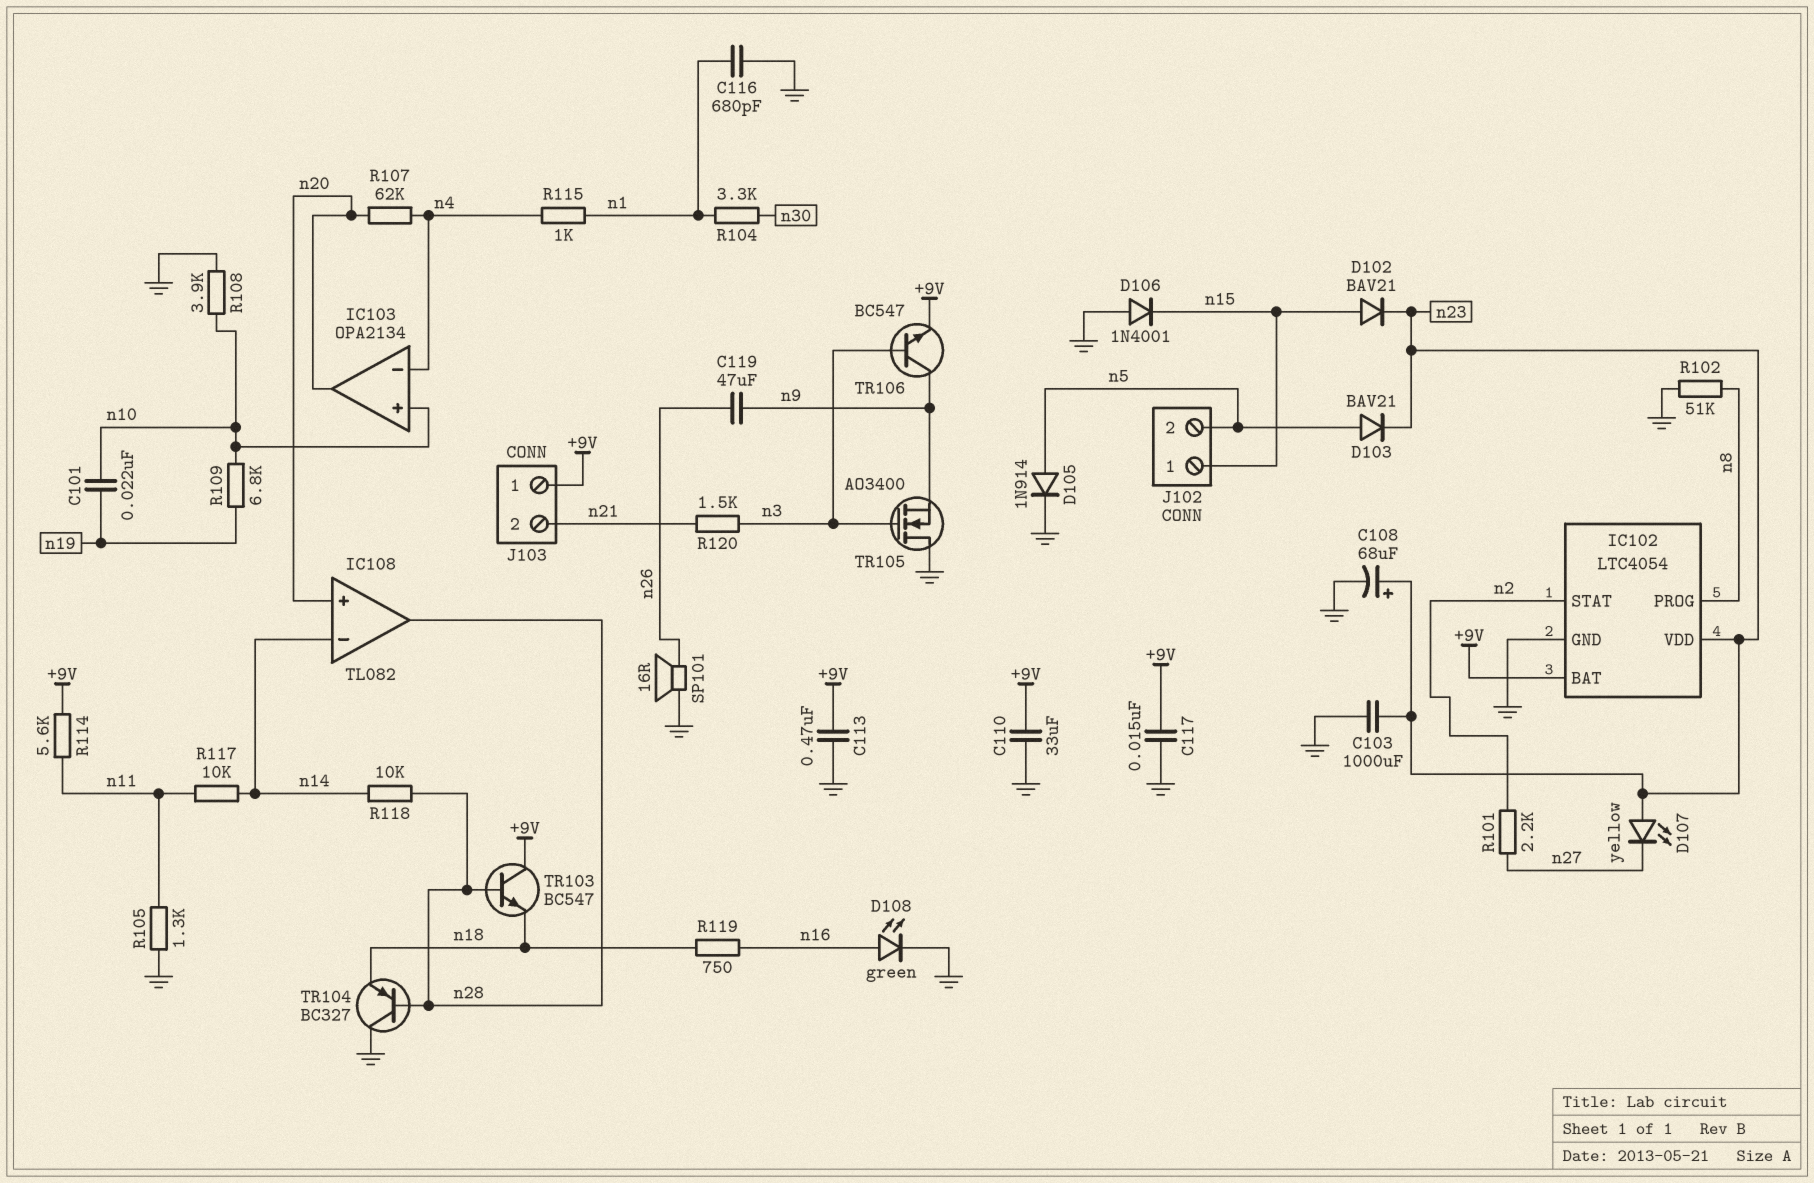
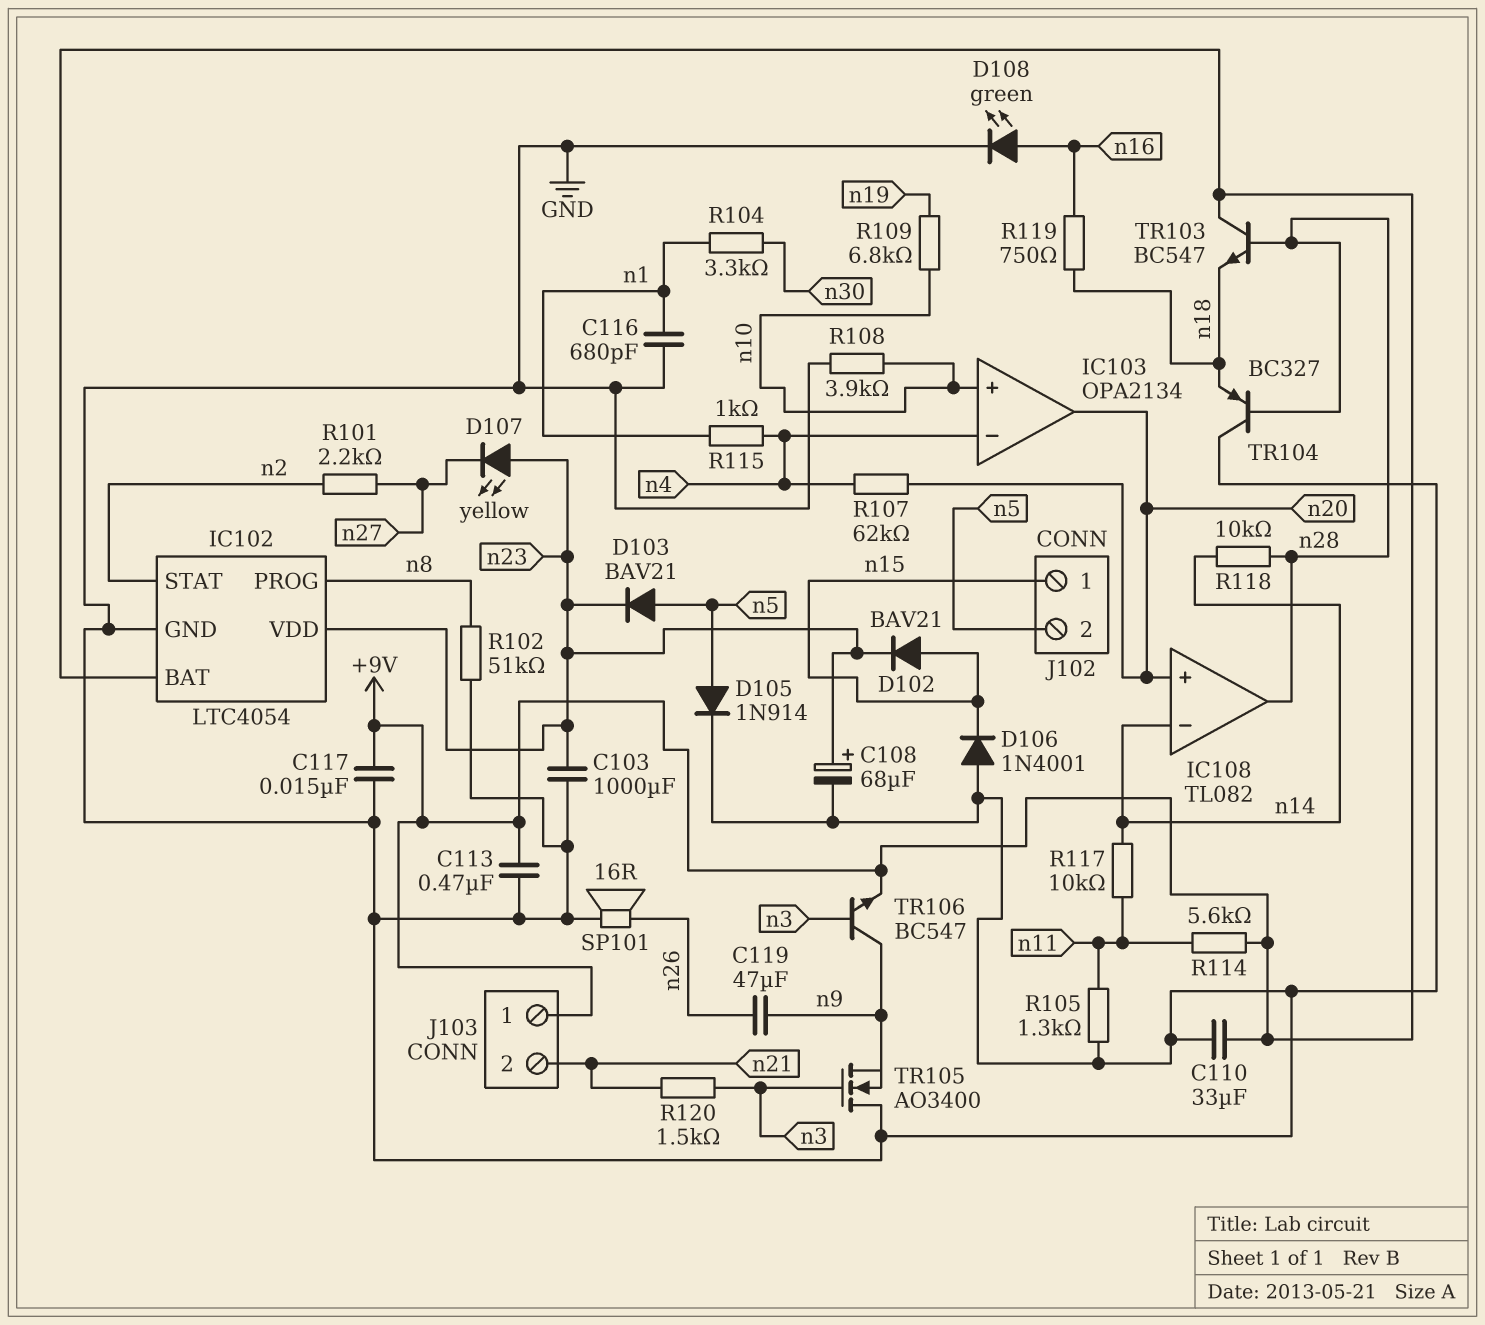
C101: 22nF (n10, n19) -> none

